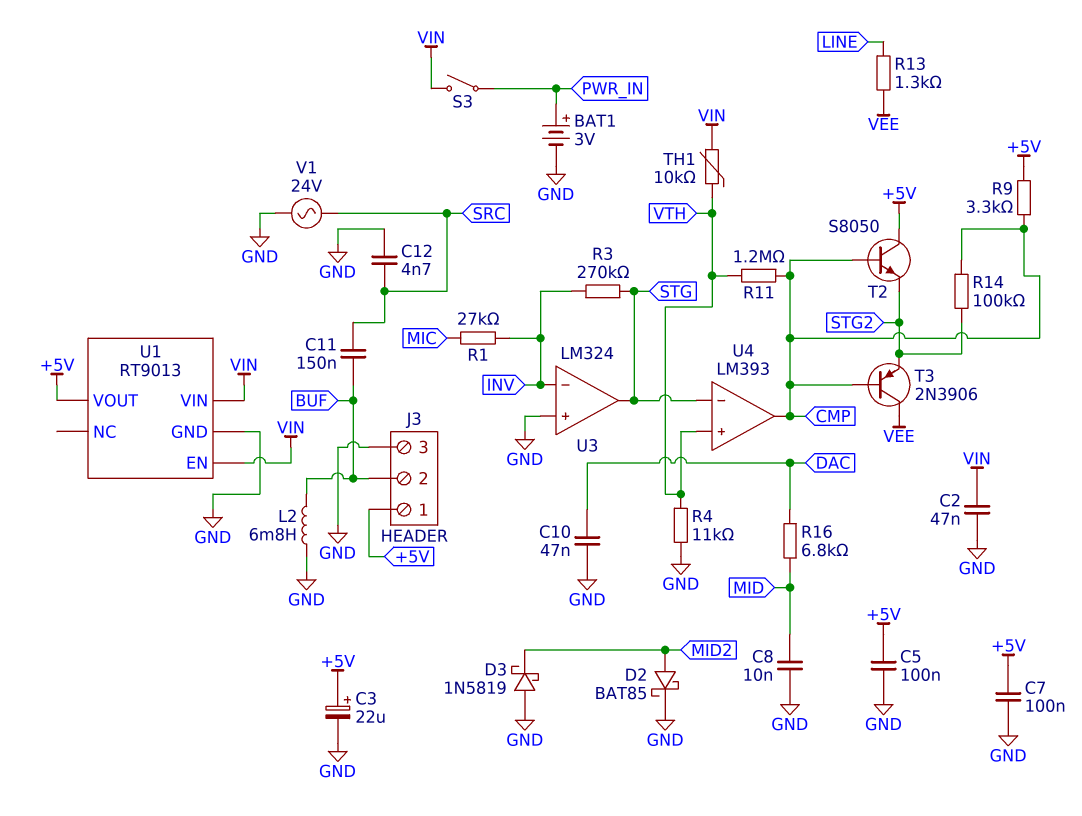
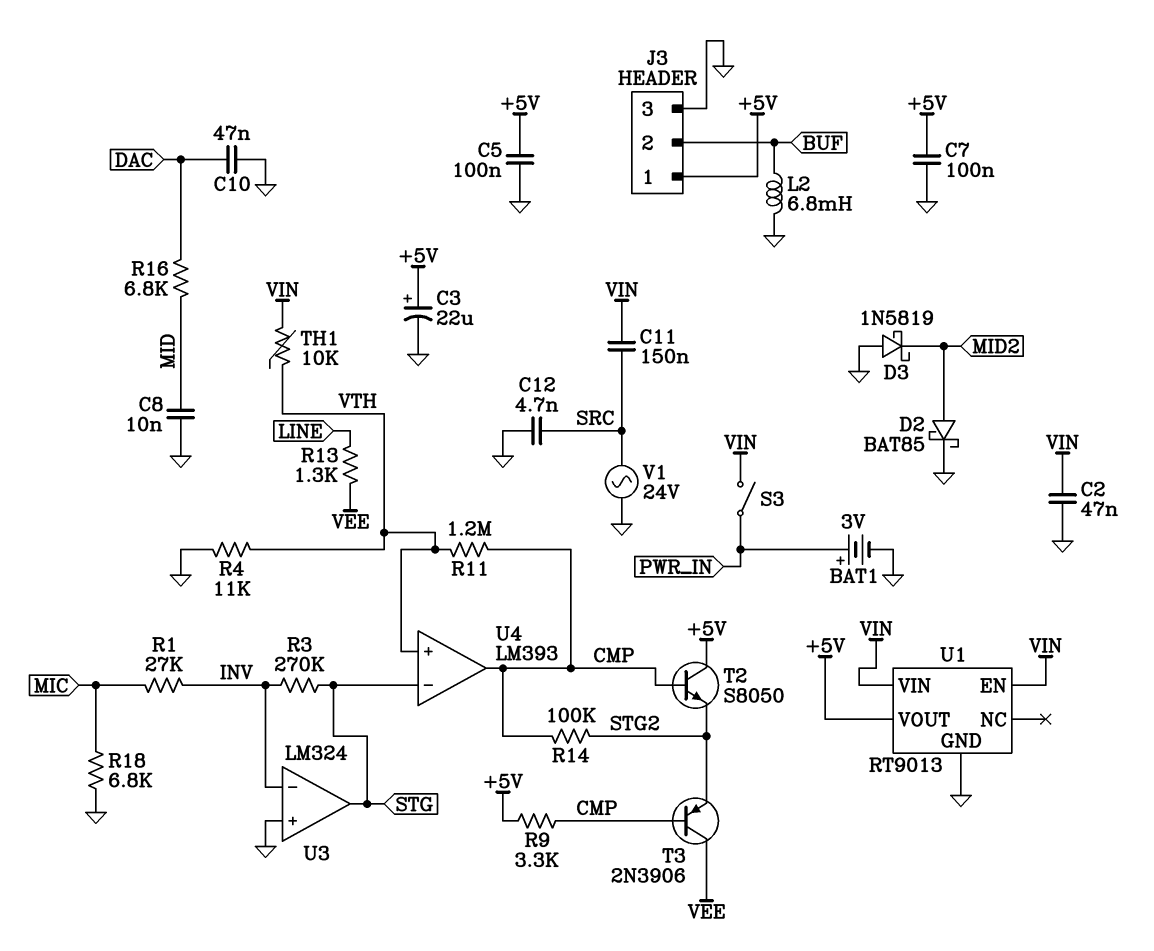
C11: 150nF (BUF, SRC) -> 150nF (SRC, VIN)
R18: none -> 6.8k (GND, MIC)

